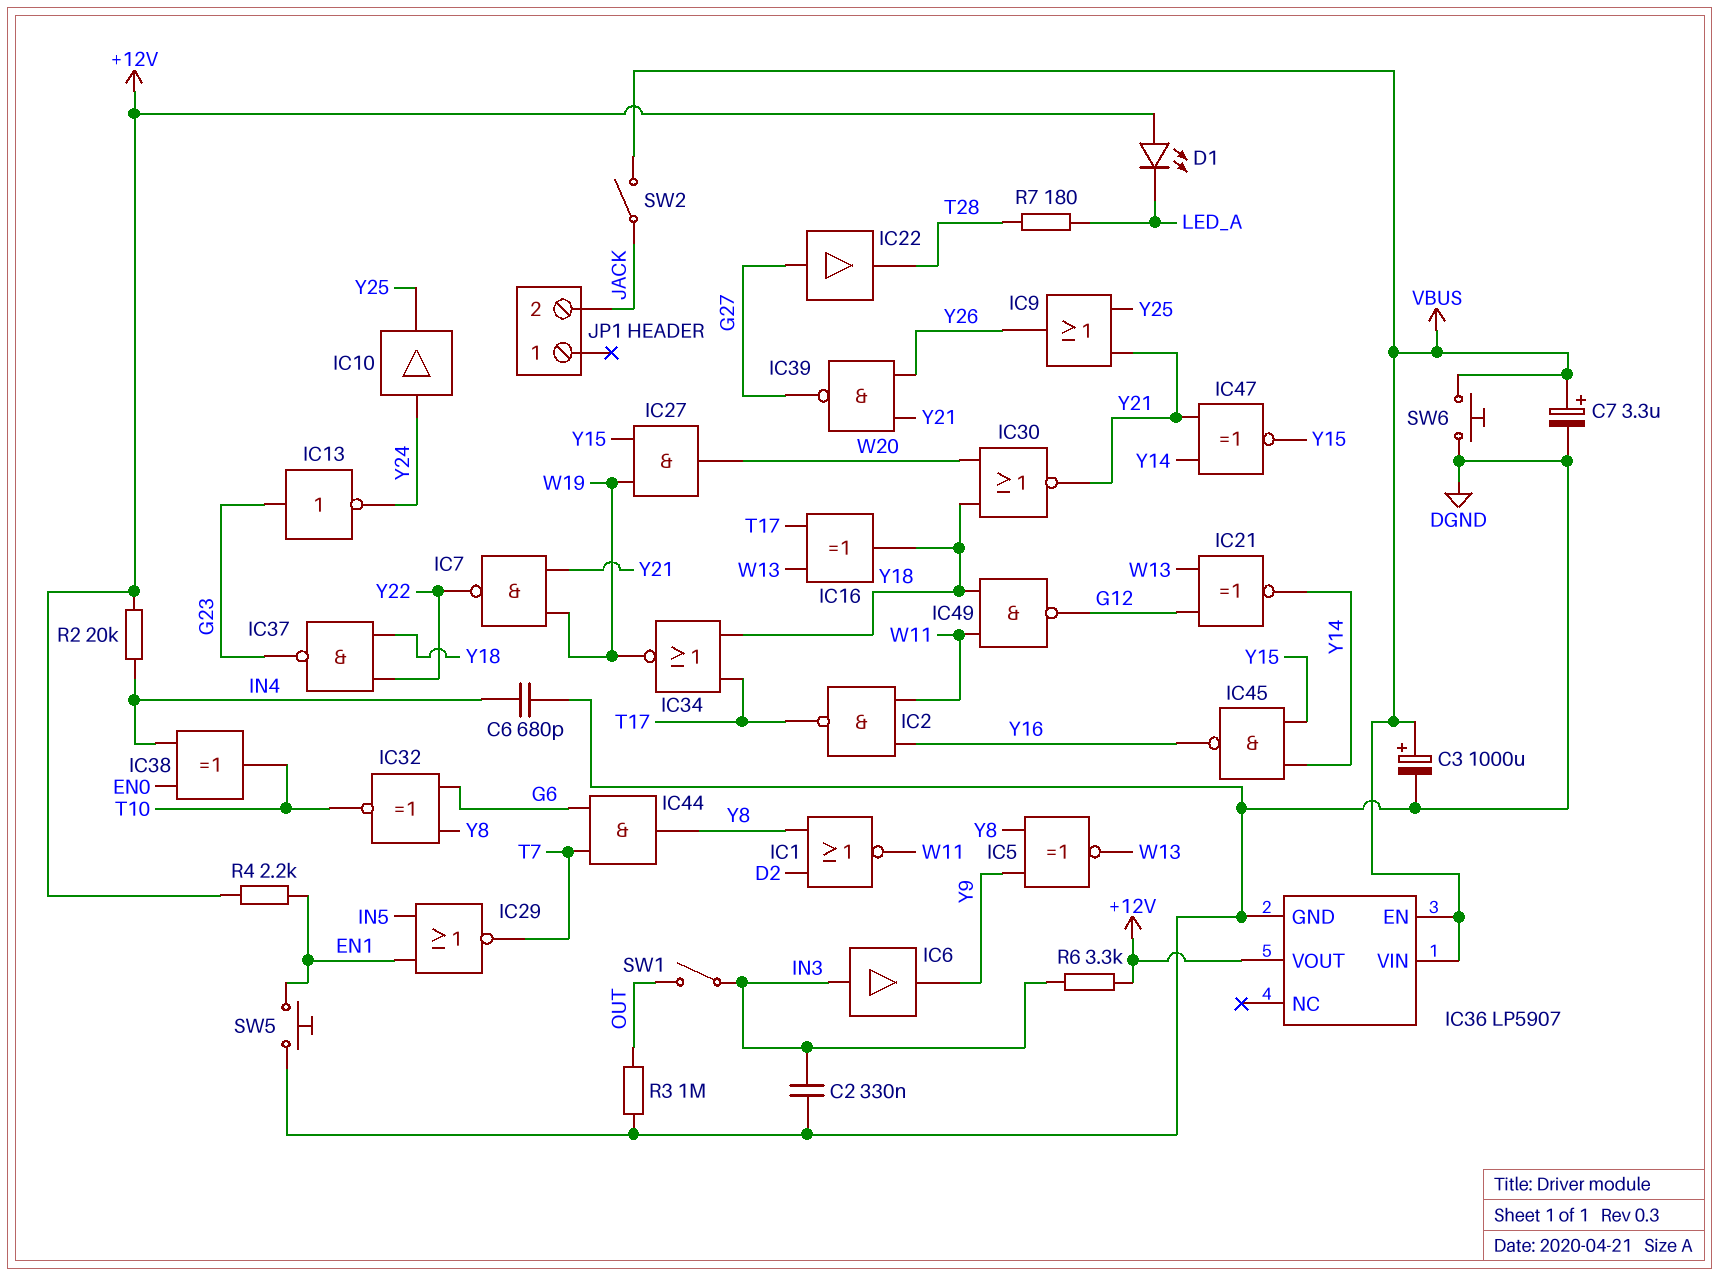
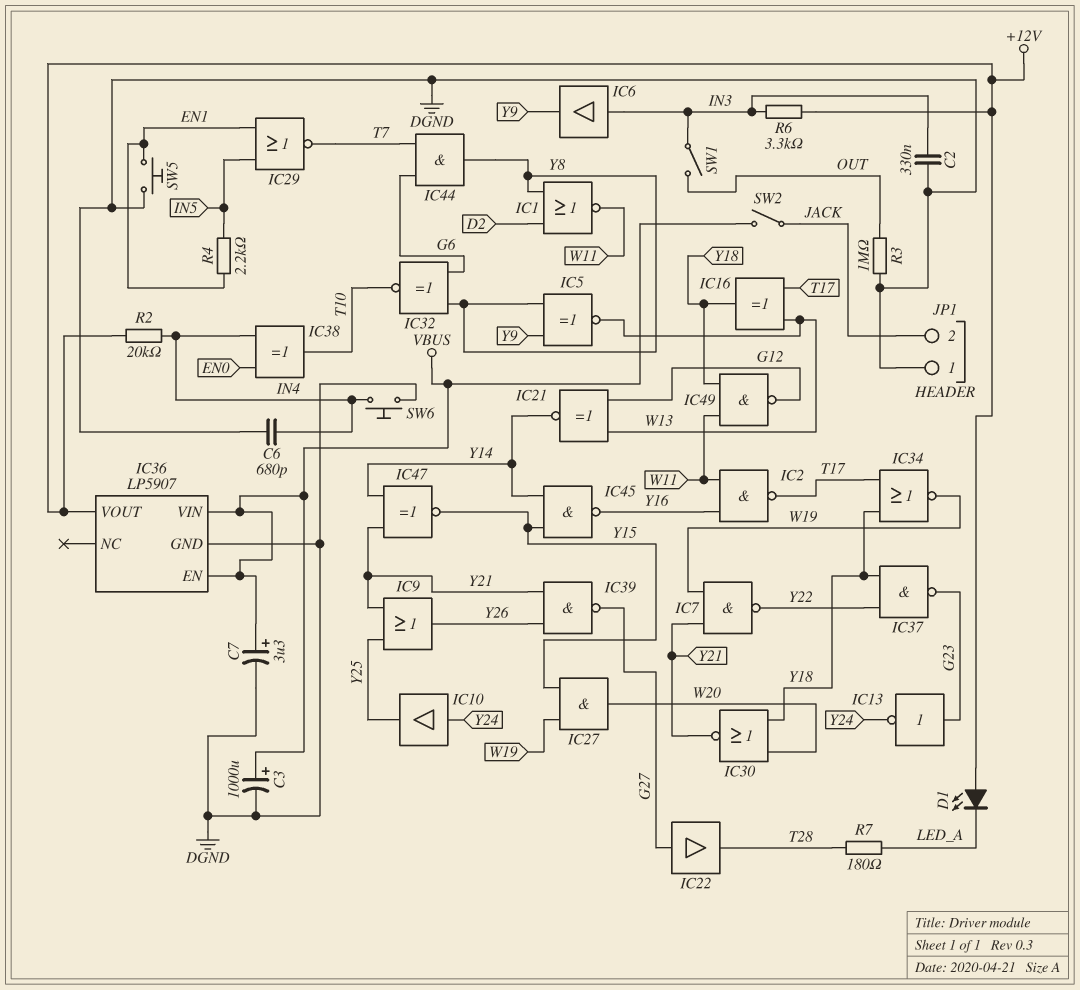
JP1 pin 1: none -> DGND
R4: 2.2k (+12V, EN1) -> 2.2k (EN1, IN5)
SW6: button (DGND, VBUS) -> button (DGND, IN4)

